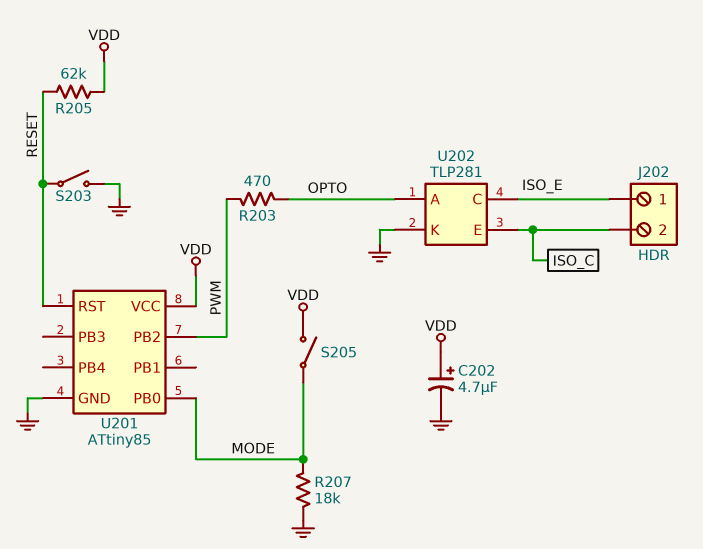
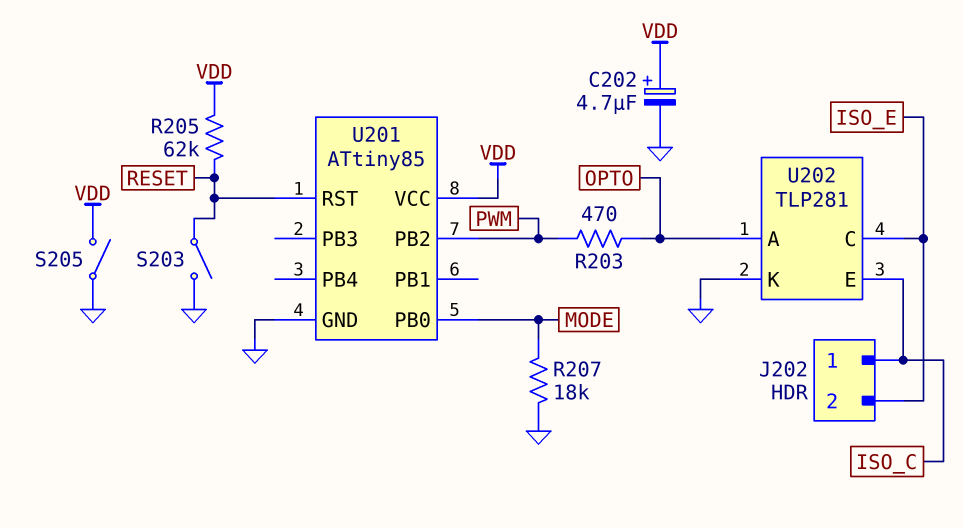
J202 pin 1: ISO_E -> ISO_C
J202 pin 2: ISO_C -> ISO_E
S205: switch (MODE, VDD) -> switch (GND, VDD)

